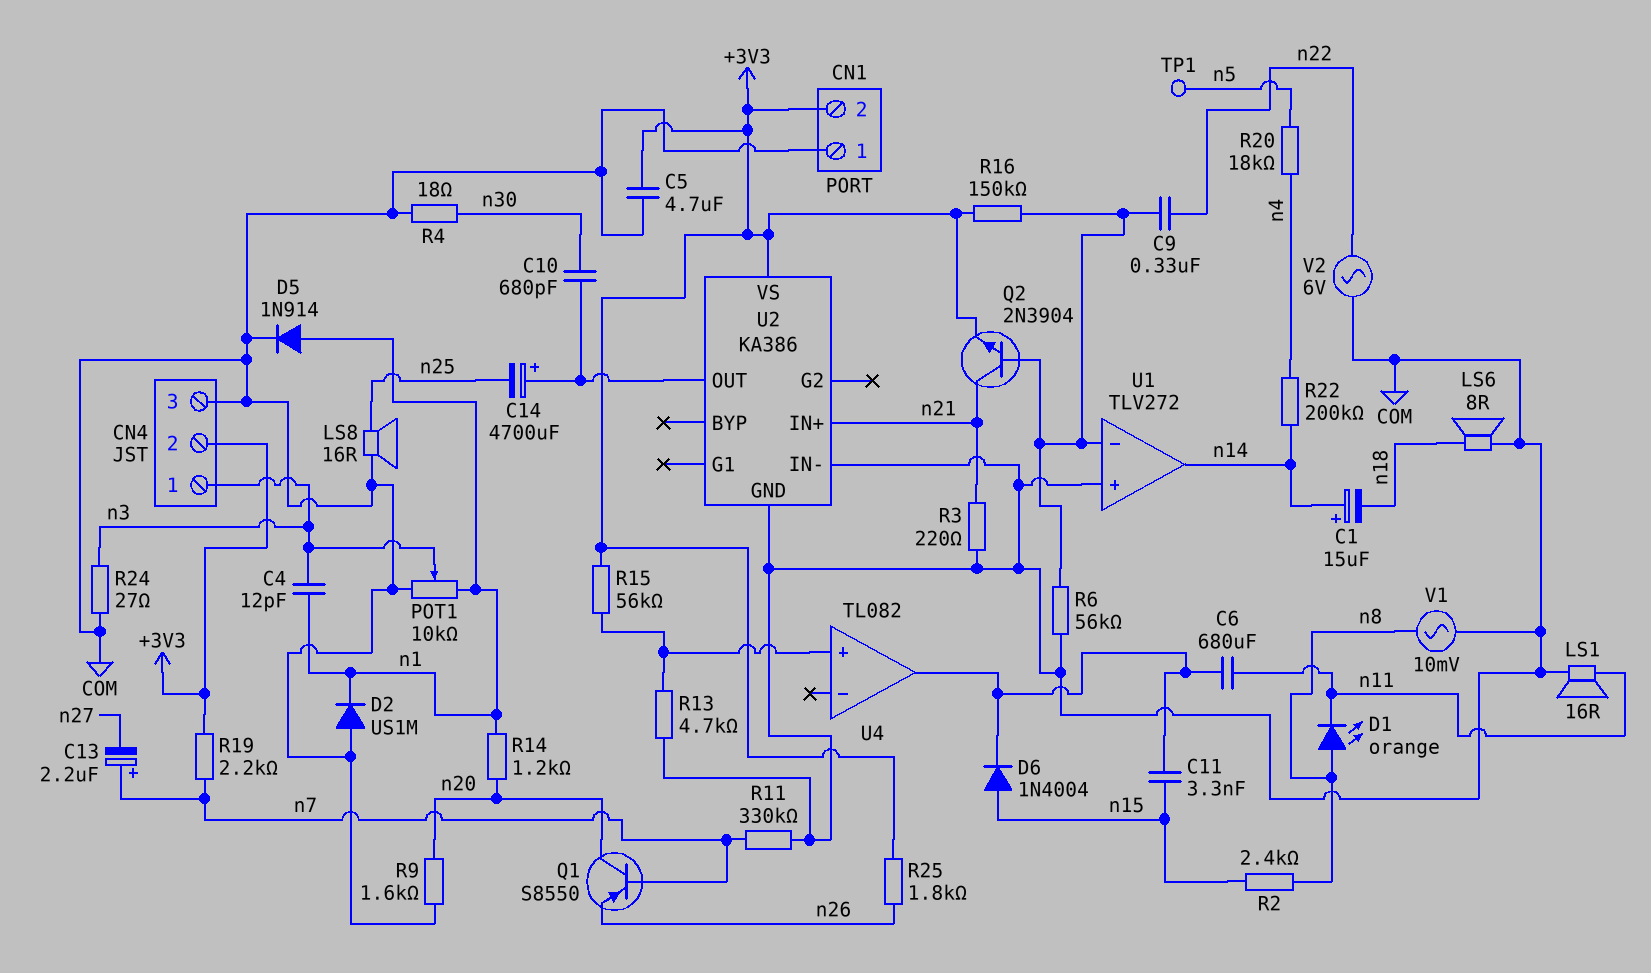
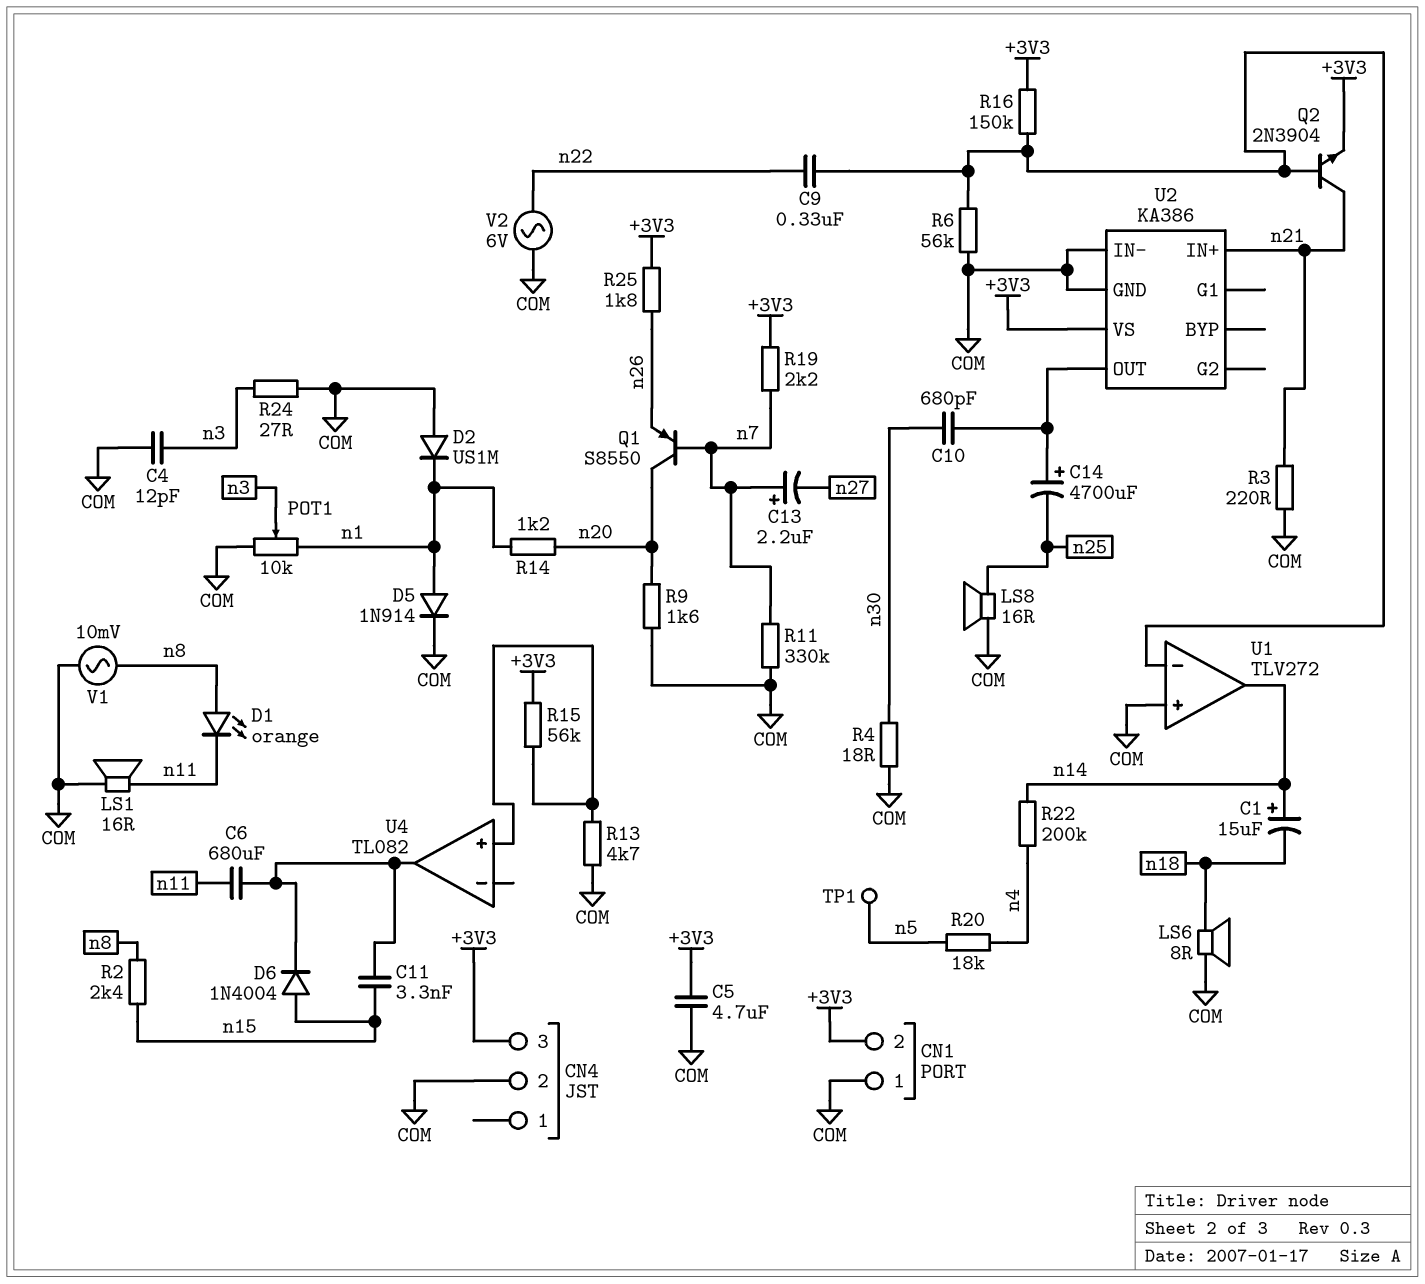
C4: 12pF (n1, n3) -> 12pF (COM, n3)
CN4 pin 1: n3 -> none
CN4 pin 2: +3V3 -> COM
CN4 pin 3: COM -> +3V3

